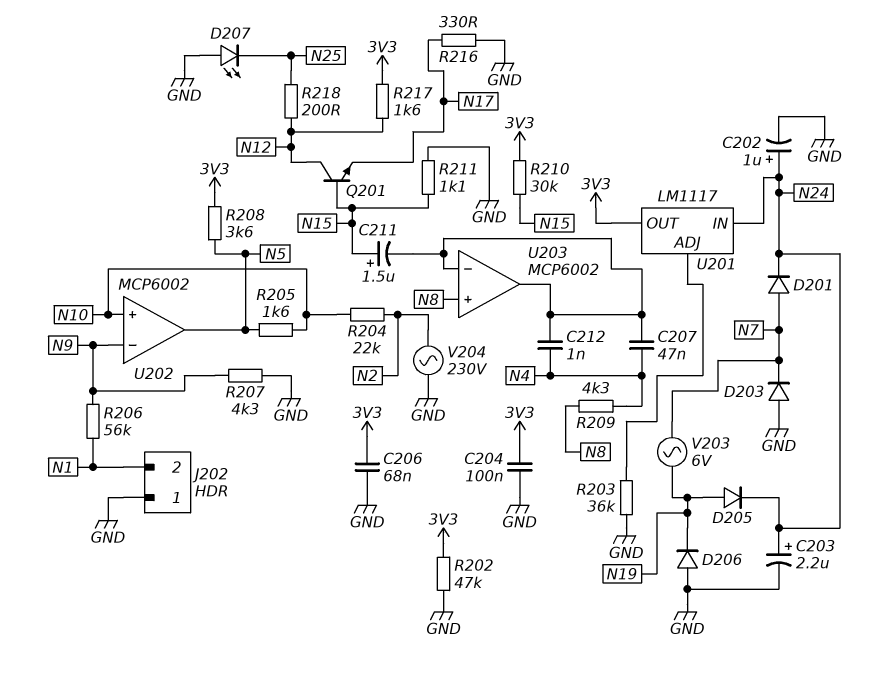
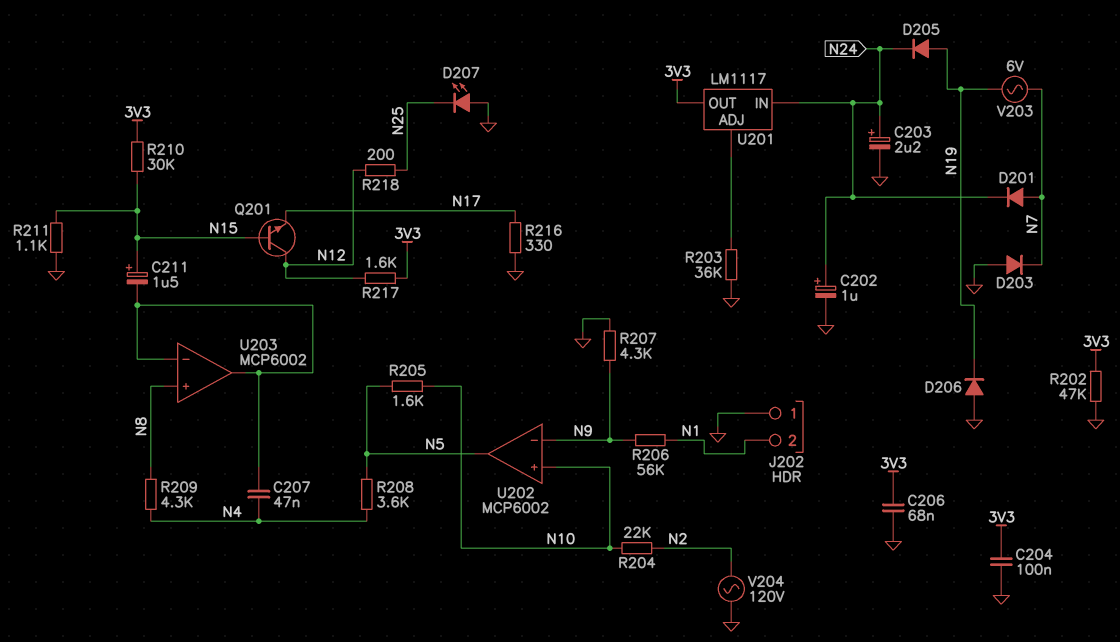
C212: 1nF (N4, U203/in-) -> none
R208: 3.6k (3V3, N5) -> 3.6k (N4, N5)
V204: AC 230V (GND, N2) -> AC 120V (GND, N2)

